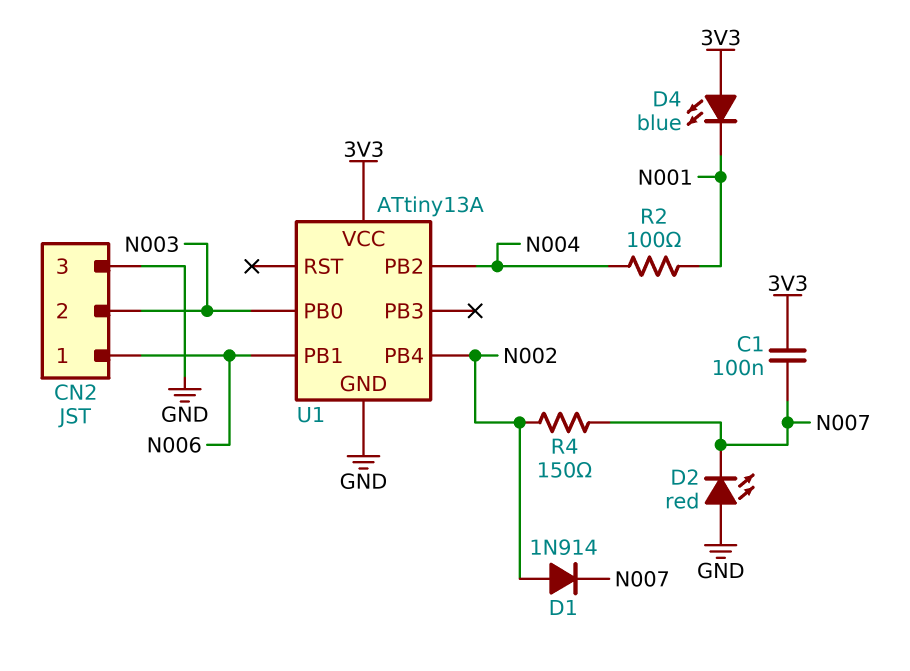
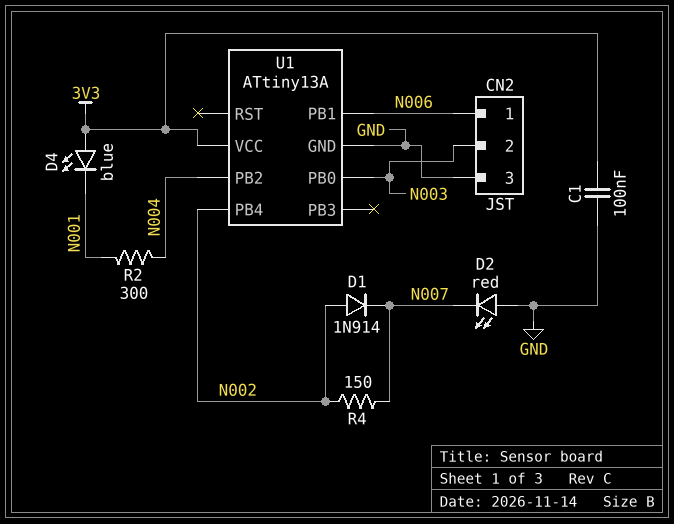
C1: 100nF (3V3, N007) -> 100nF (3V3, GND)
R2: 100 (N001, N004) -> 300 (N001, N004)

